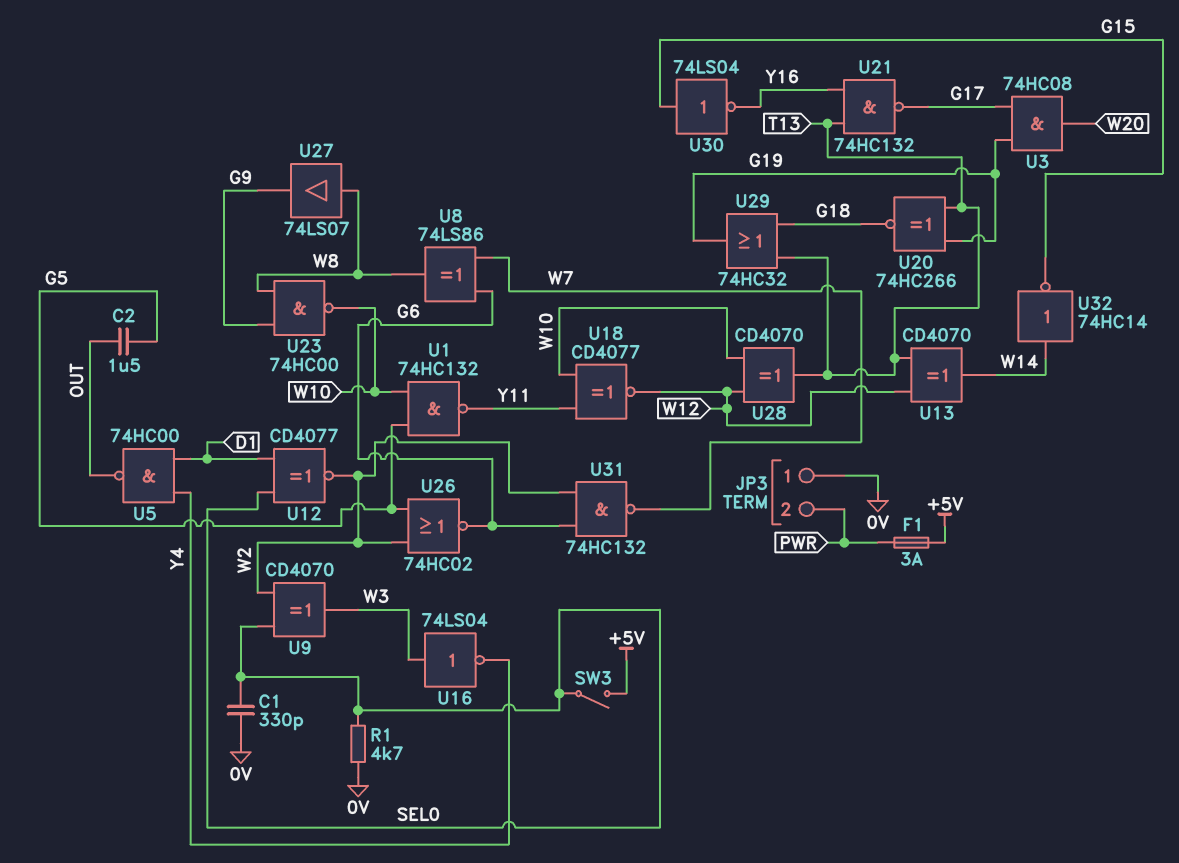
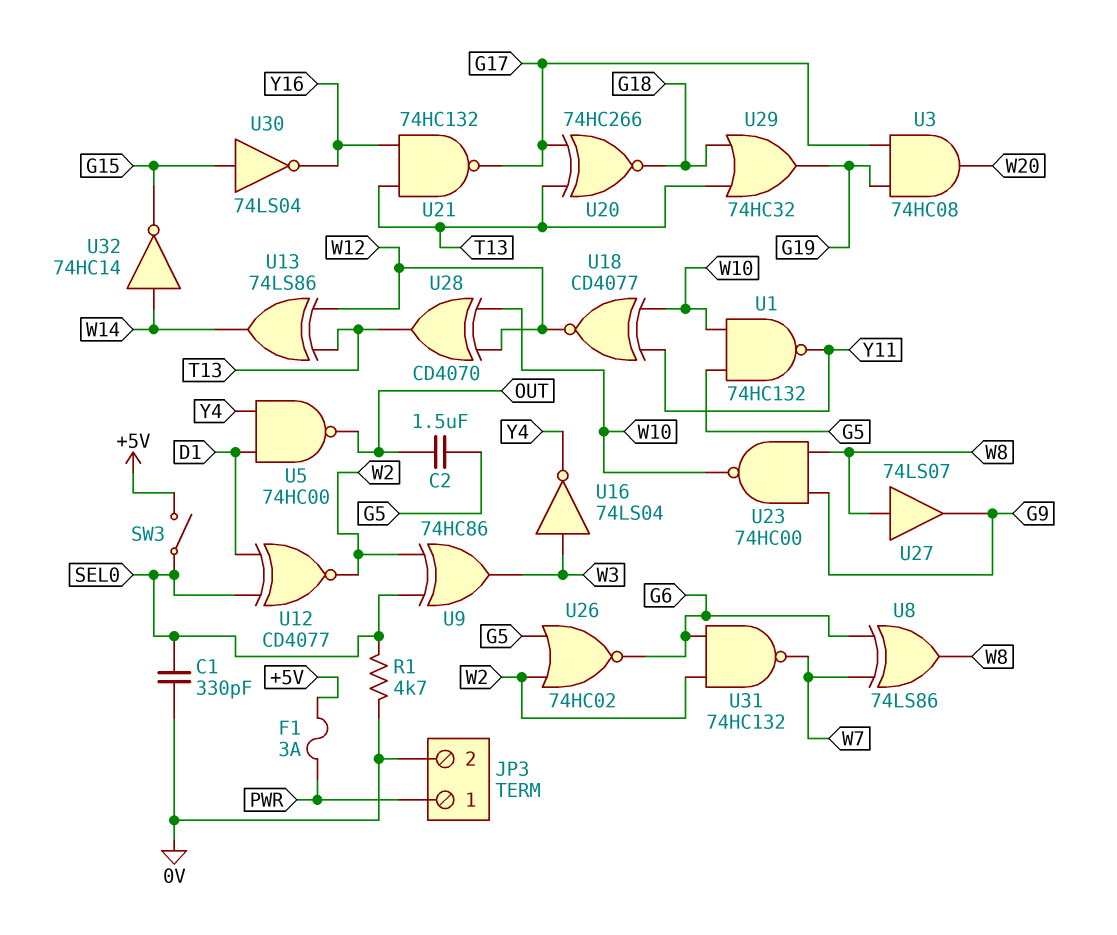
JP3 pin 1: 0V -> PWR
JP3 pin 2: PWR -> 0V
U9: XOR CD4070 (in SEL0, in W2, out W3) -> XOR 74HC86 (in SEL0, in W2, out W3)
U13: XOR CD4070 (in T13, in W12, out W14) -> XOR 74LS86 (in T13, in W12, out W14)
U20: XNOR 74HC266 (in G19, in T13, out G18) -> XNOR 74HC266 (in G17, in T13, out G18)

